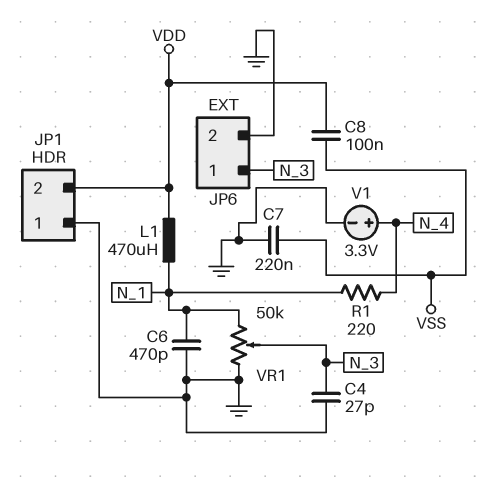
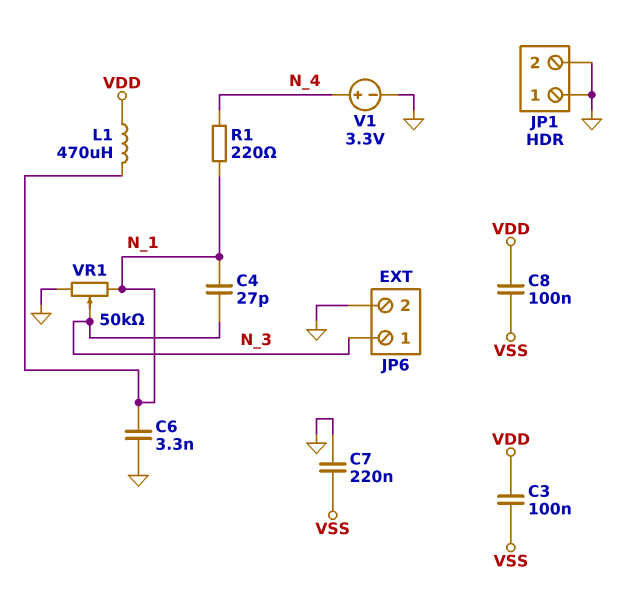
C3: none -> 100nF (VDD, VSS)
C4: 27pF (GND, N_3) -> 27pF (N_1, N_3)
C6: 470pF (GND, N_1) -> 3.3nF (GND, N_1)
JP1 pin 2: VDD -> GND

